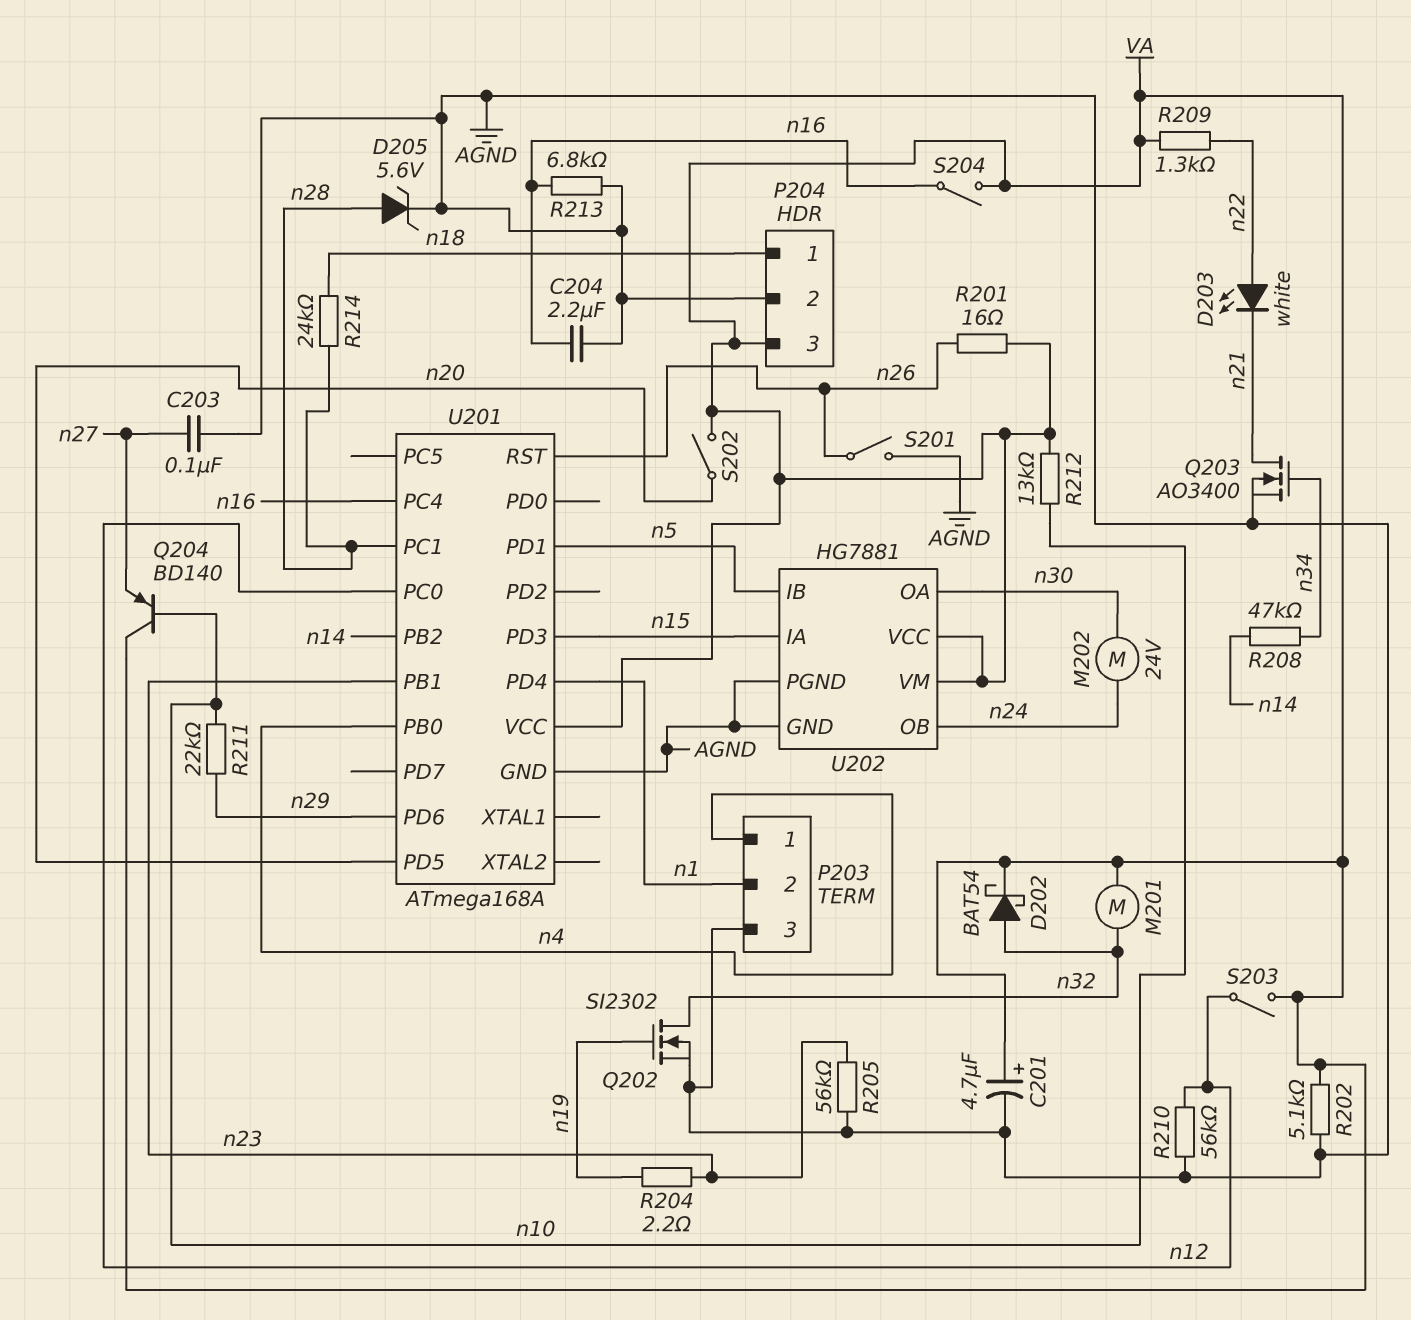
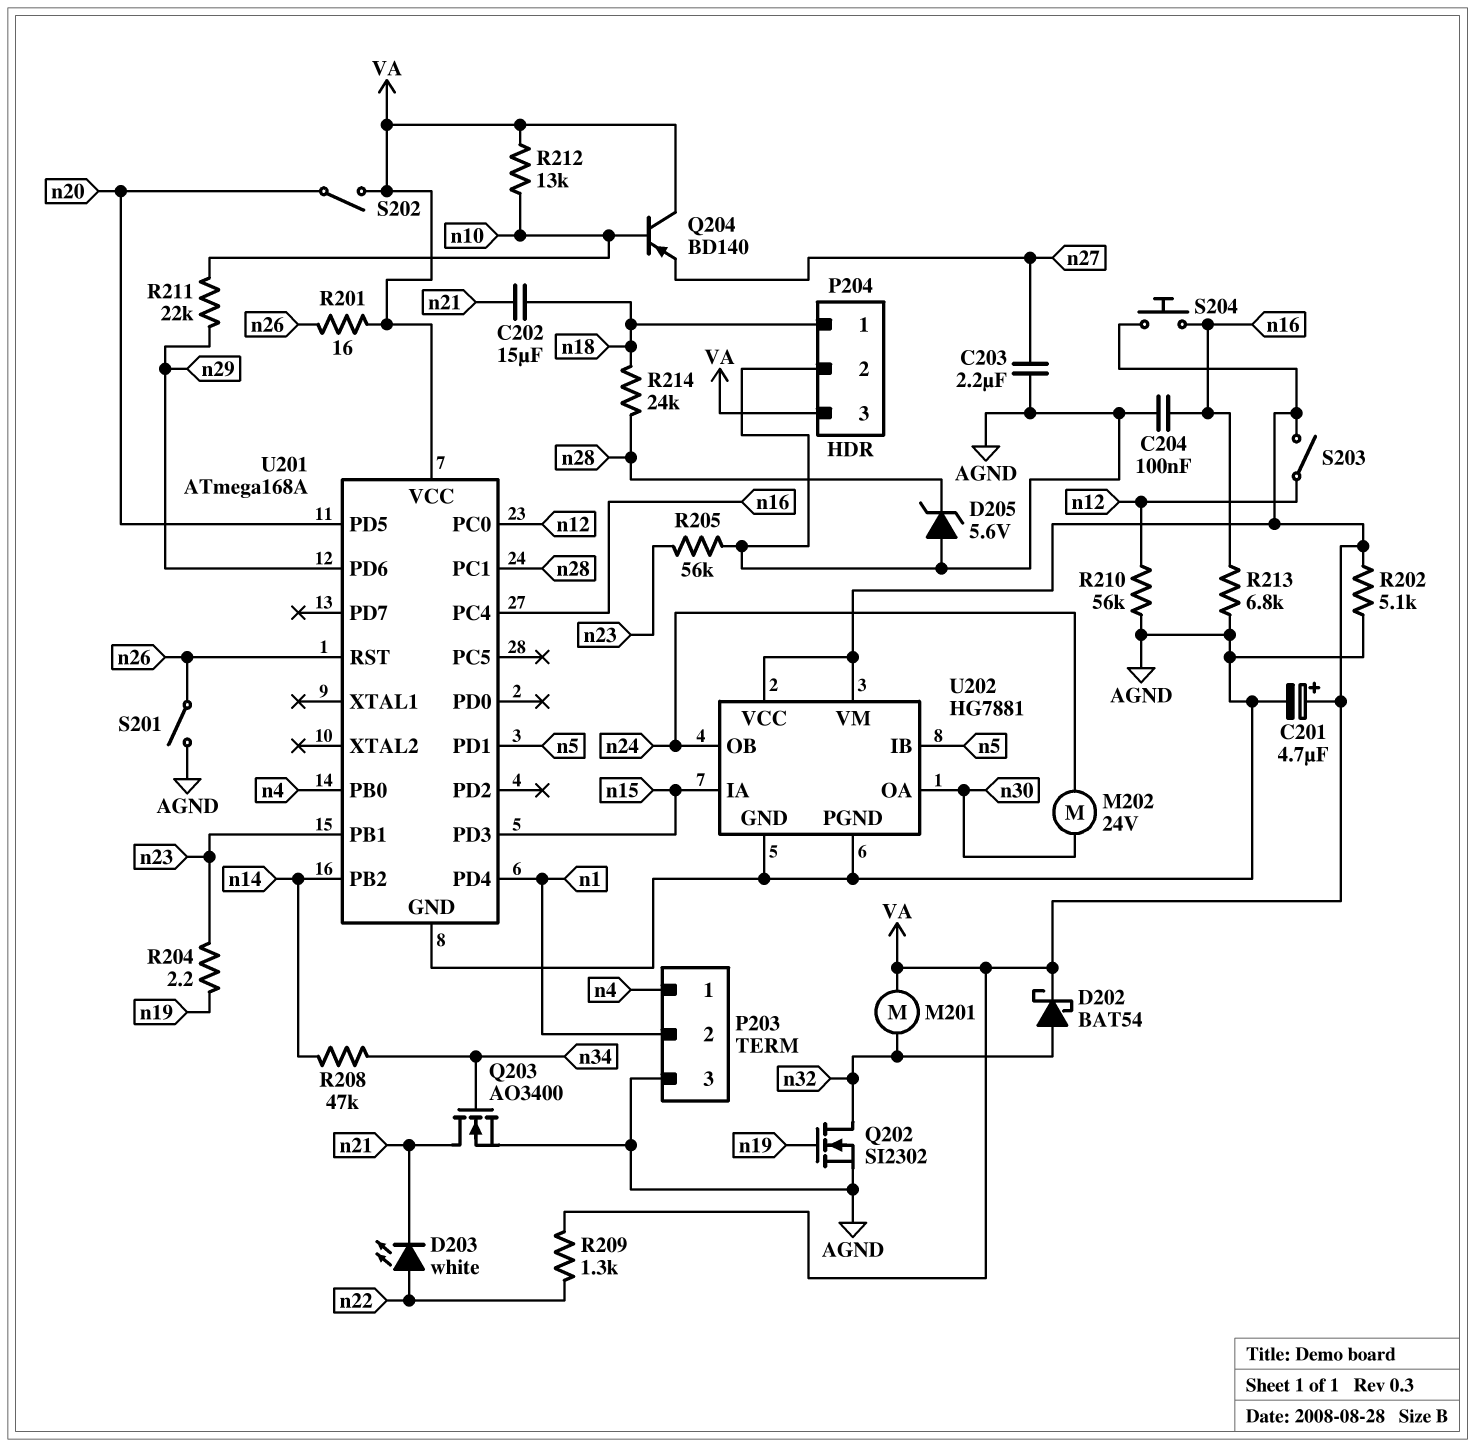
C202: none -> 15uF (n18, n21)
C203: 100nF (AGND, n27) -> 2.2uF (AGND, n27)
C204: 2.2uF (AGND, n16) -> 100nF (AGND, n16)
D205: zener 5.6V (A n28, K AGND) -> zener 5.6V (A AGND, K n28)
S204: switch (VA, n16) -> button (VA, n16)

